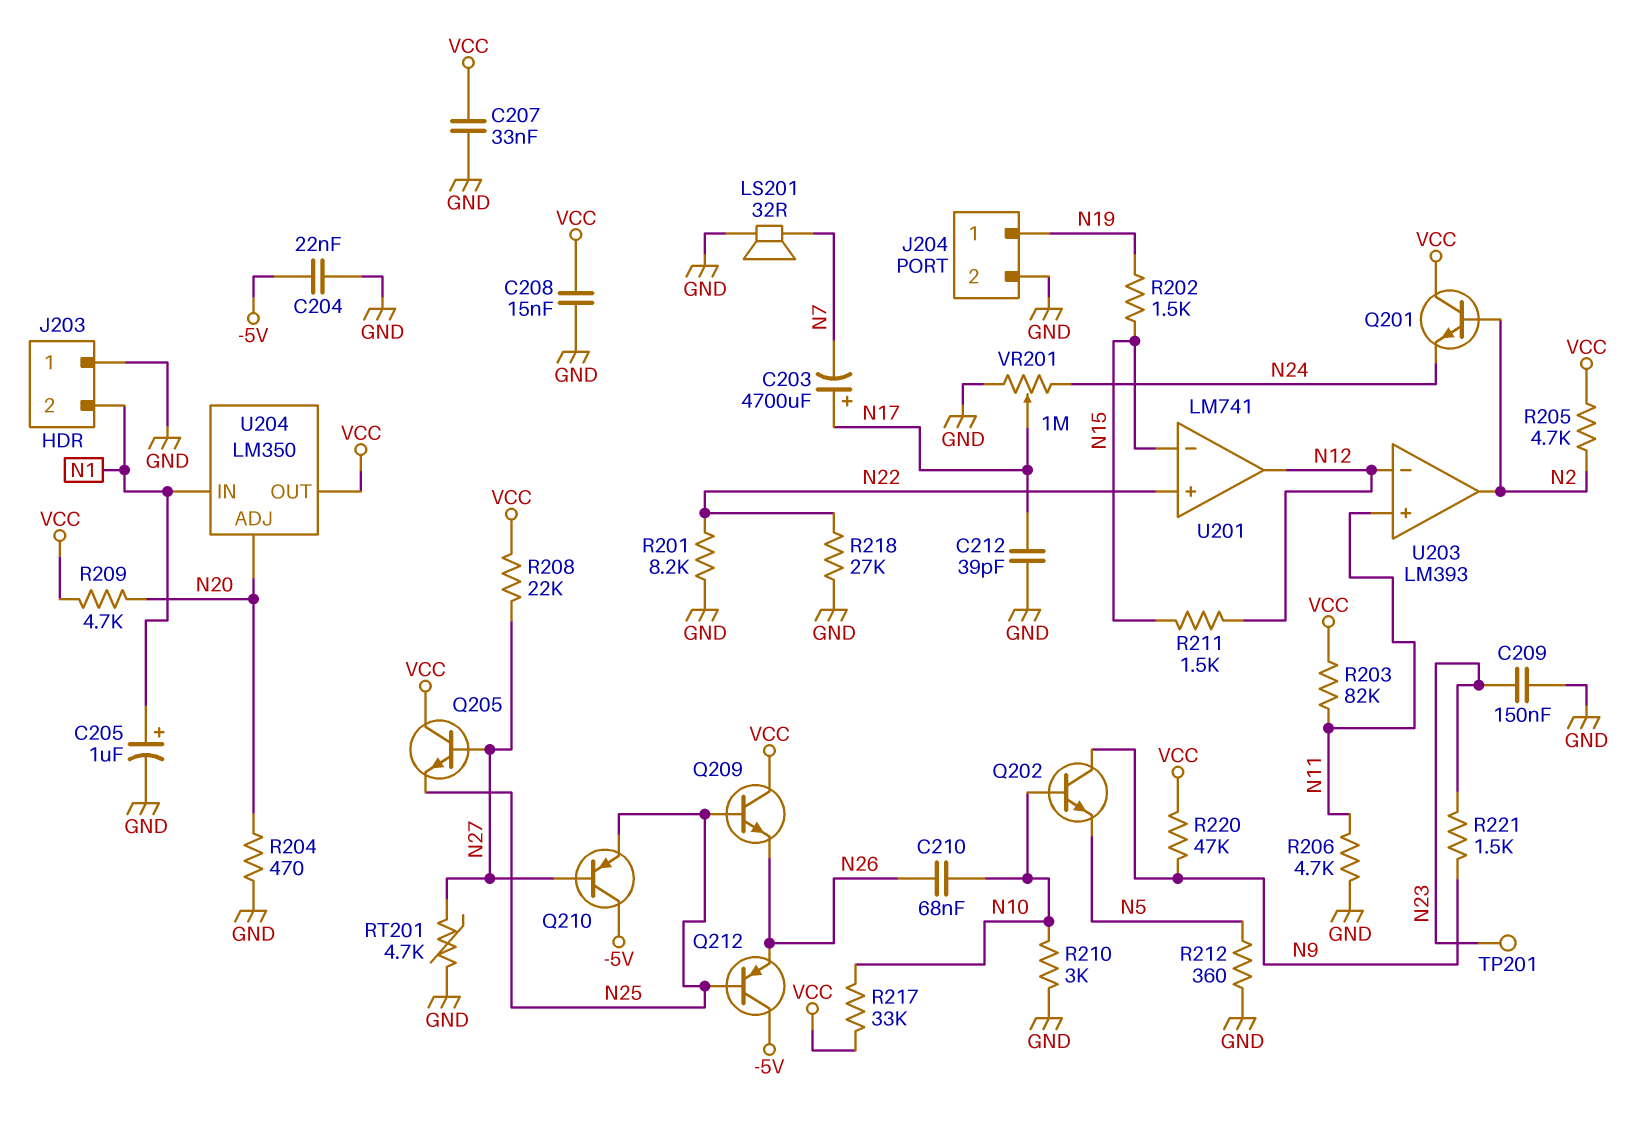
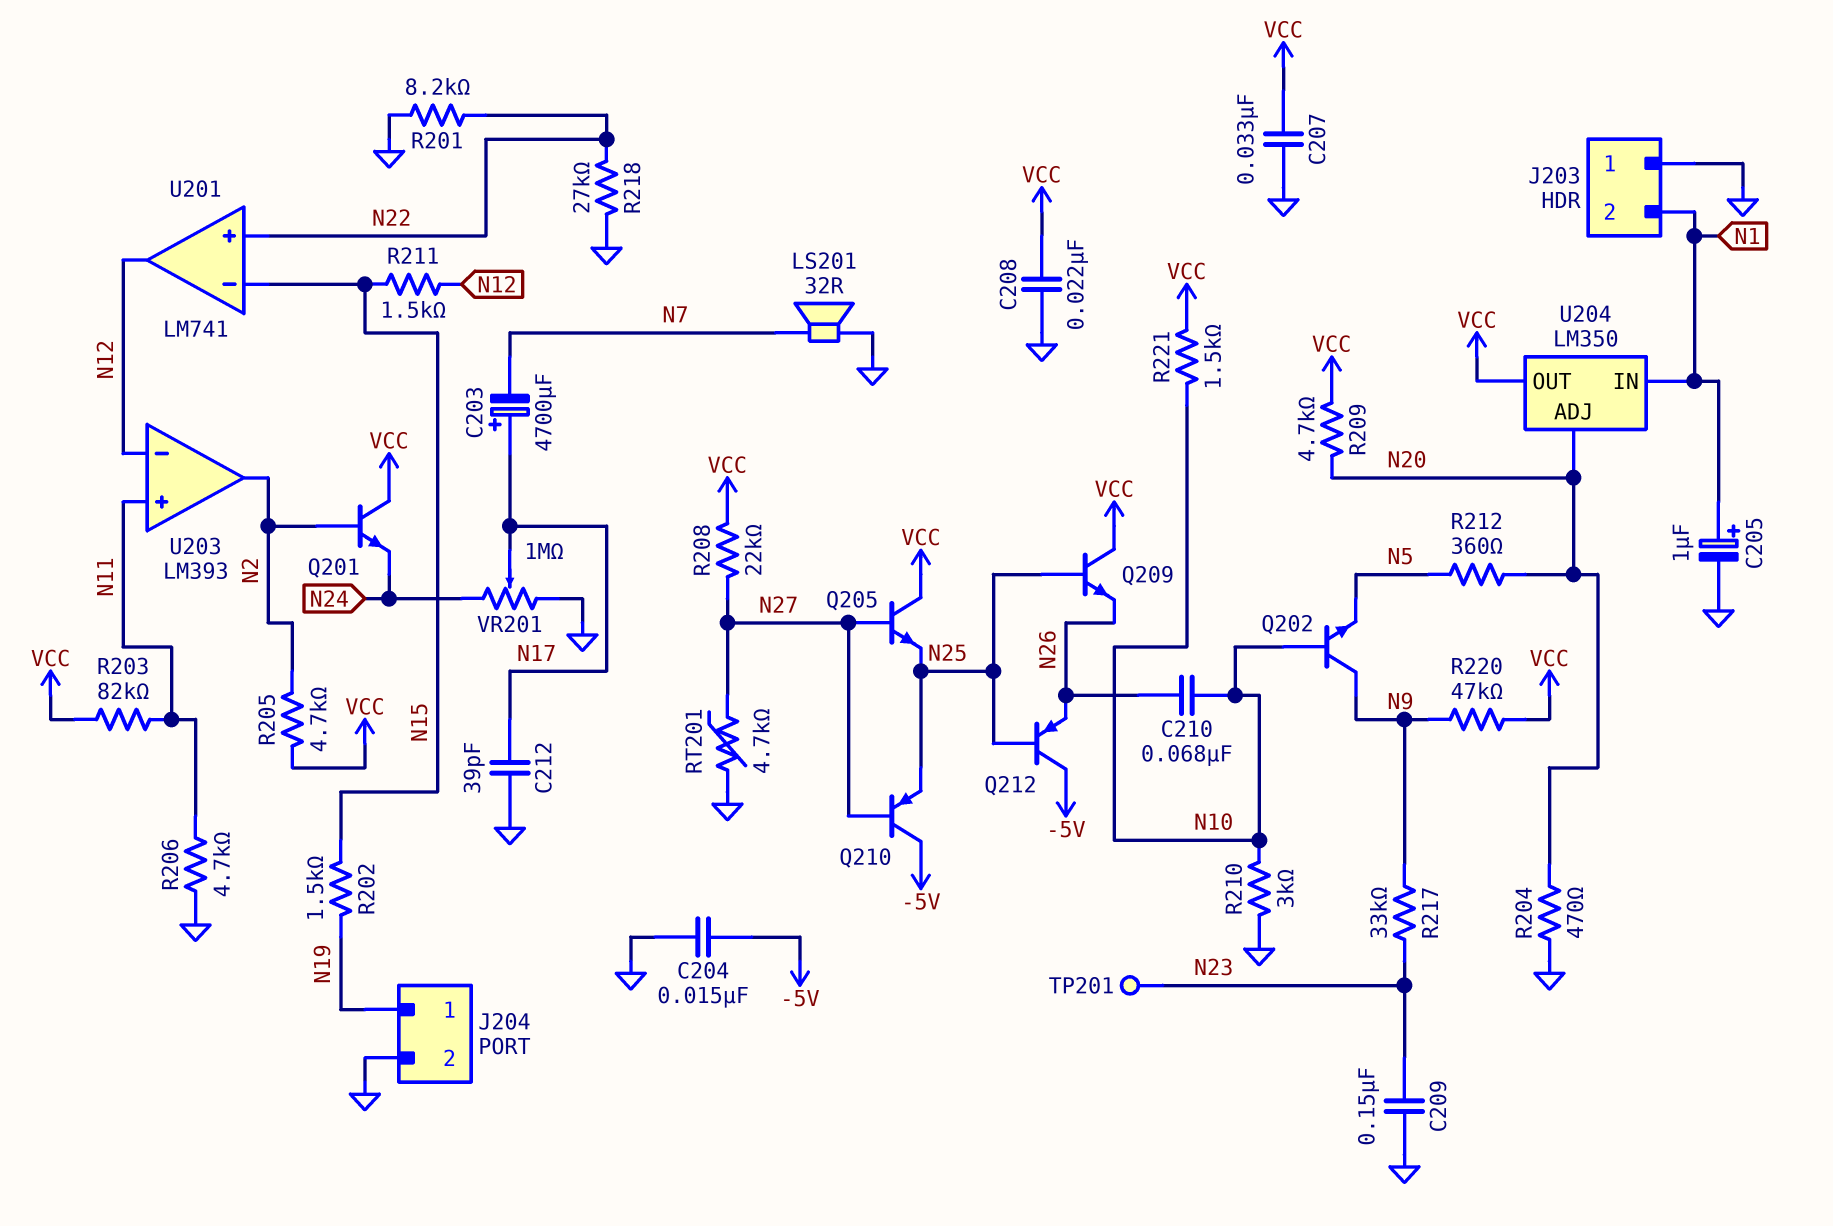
C204: 22nF (-5V, GND) -> 15nF (-5V, GND)
C208: 15nF (GND, VCC) -> 22nF (GND, VCC)
R212: 360 (GND, N5) -> 360 (N5, N20)
R217: 33k (N10, VCC) -> 33k (N9, N23)
R221: 1.5k (N9, N23) -> 1.5k (N10, VCC)

